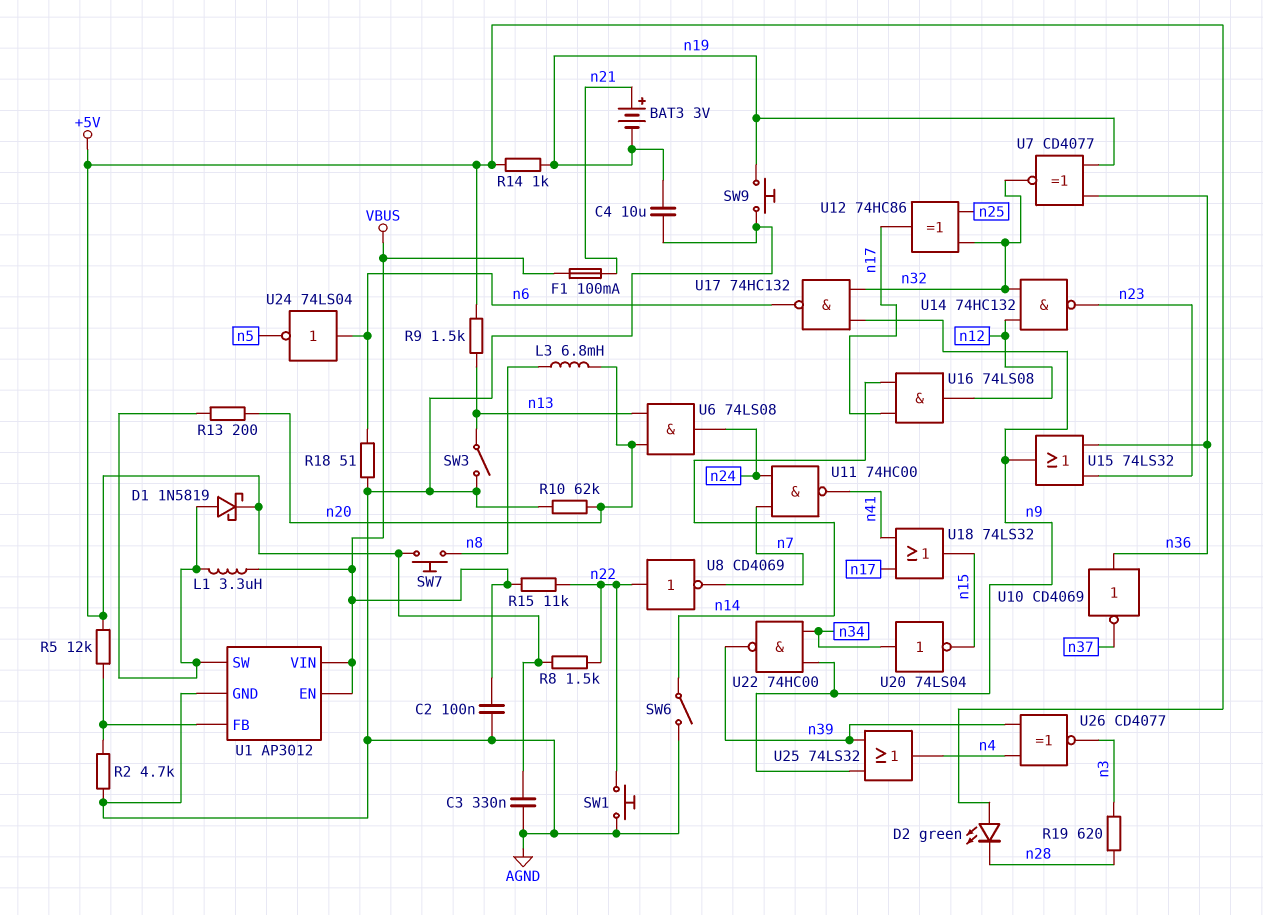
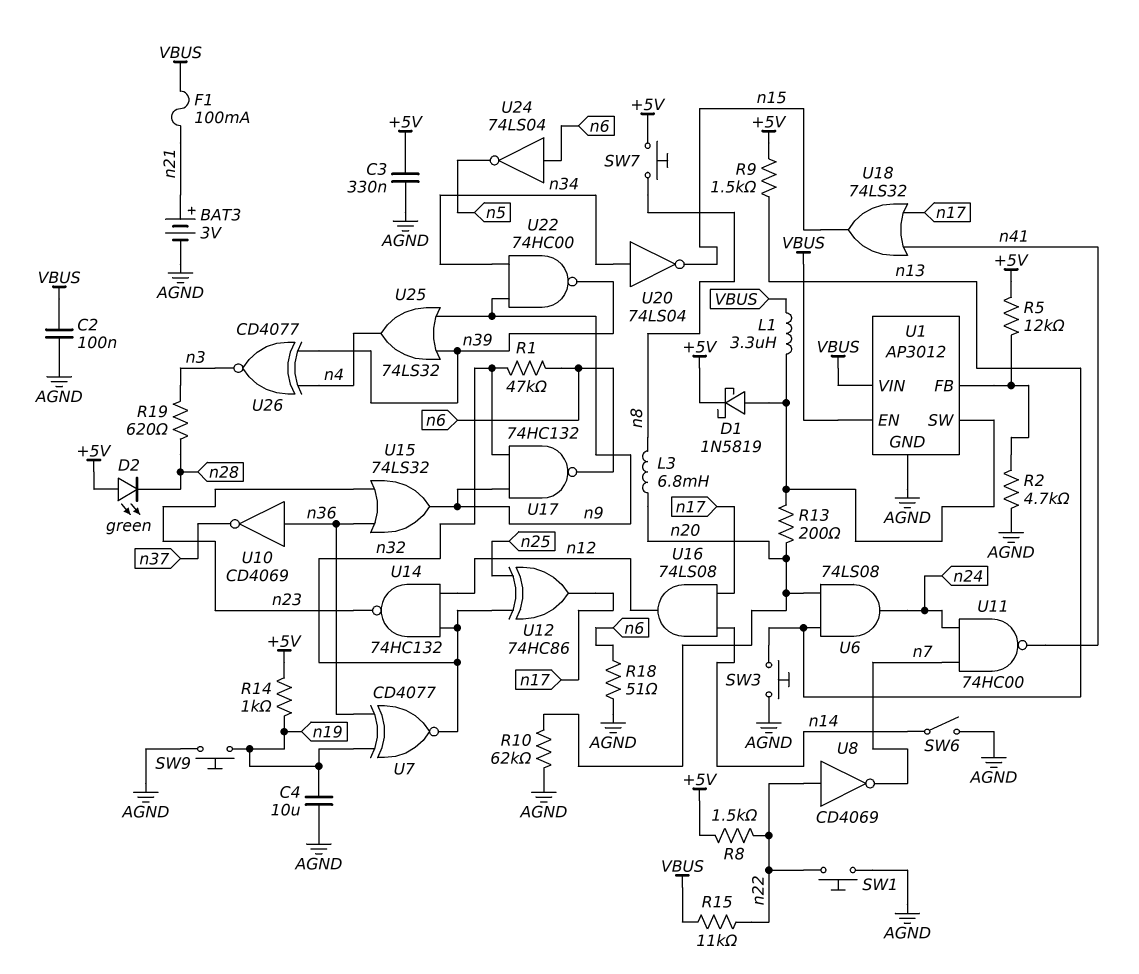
BAT3: 3V (plus n21, minus n19) -> 3V (plus n21, minus AGND)
R1: none -> 47k (n6, n32)
SW3: switch (AGND, n13) -> button (AGND, n13)

